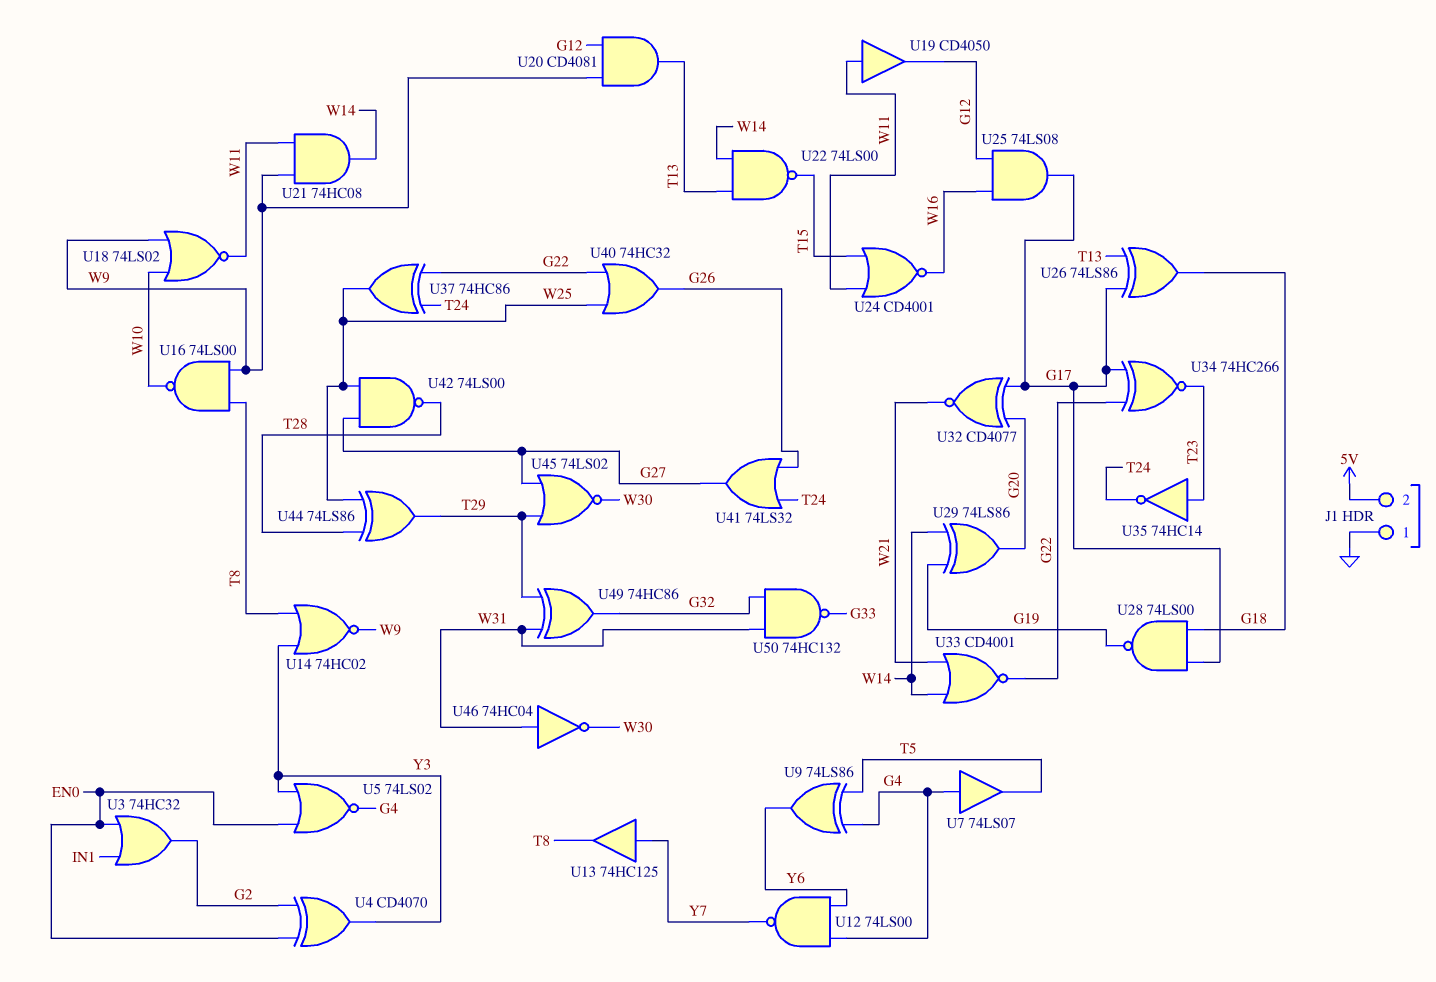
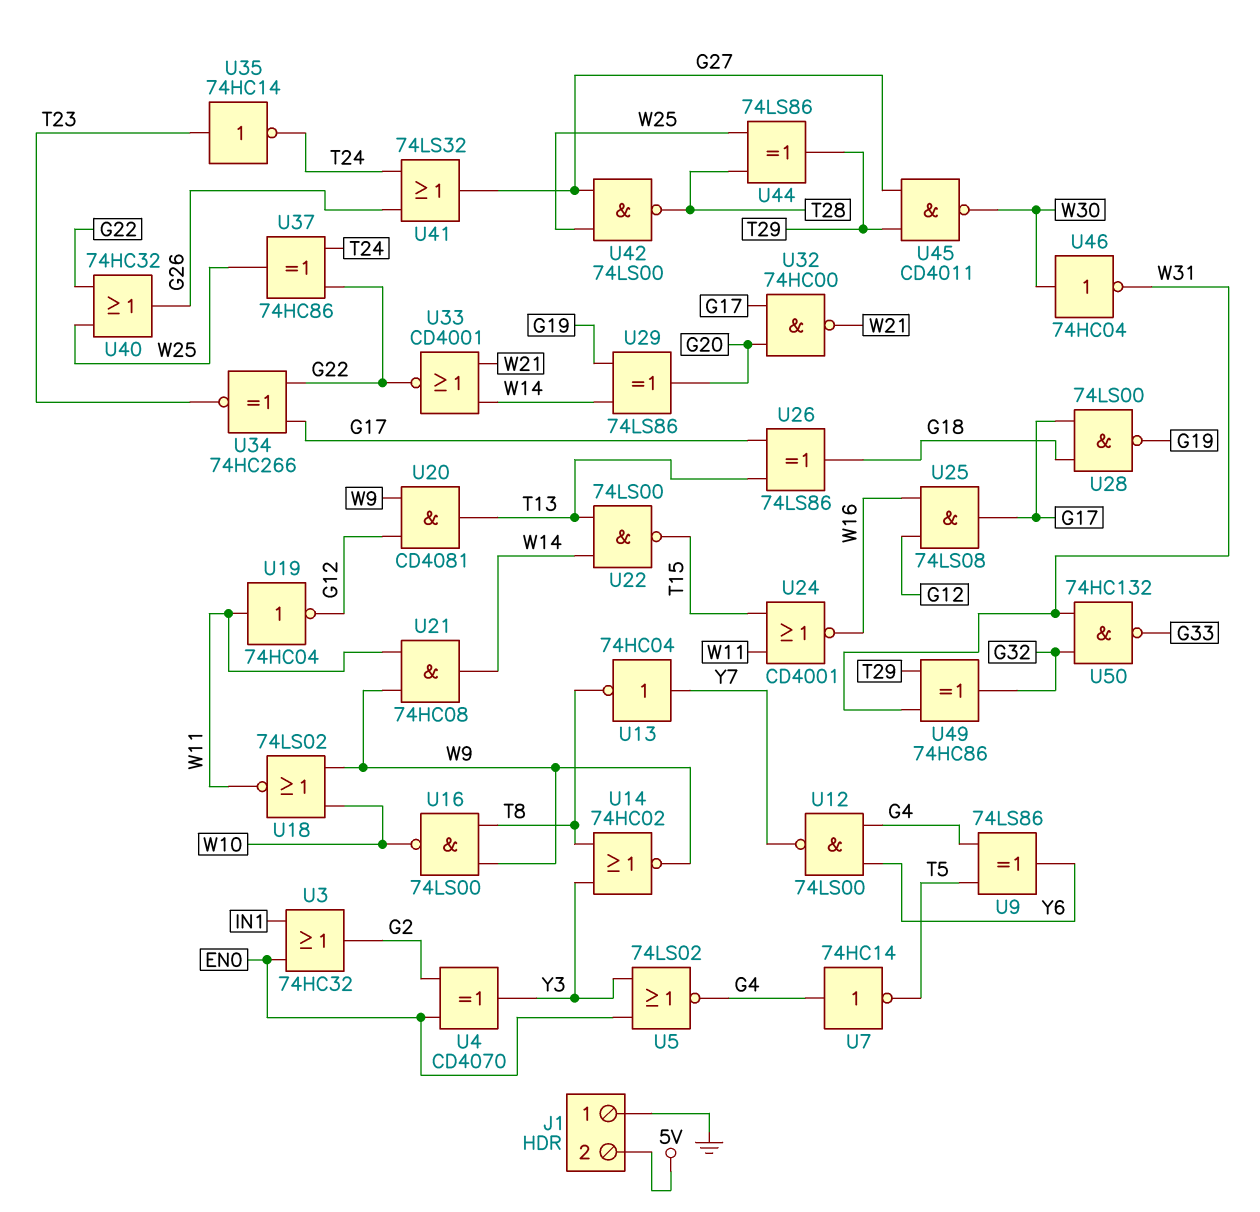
U7: buffer 74LS07 (in G4, out T5) -> NOT 74HC14 (in G4, out T5)
U13: buffer 74HC125 (in Y7, out T8) -> NOT 74HC04 (in Y7, out T8)
U19: buffer CD4050 (in W11, out G12) -> NOT 74HC04 (in W11, out G12)
U32: XNOR CD4077 (in G17, in G20, out W21) -> NAND 74HC00 (in G17, in G20, out W21)
U45: NOR 74LS02 (in G27, in T29, out W30) -> NAND CD4011 (in G27, in T29, out W30)
U46: NOT 74HC04 (in W31, out W30) -> NOT 74HC04 (in W30, out W31)

